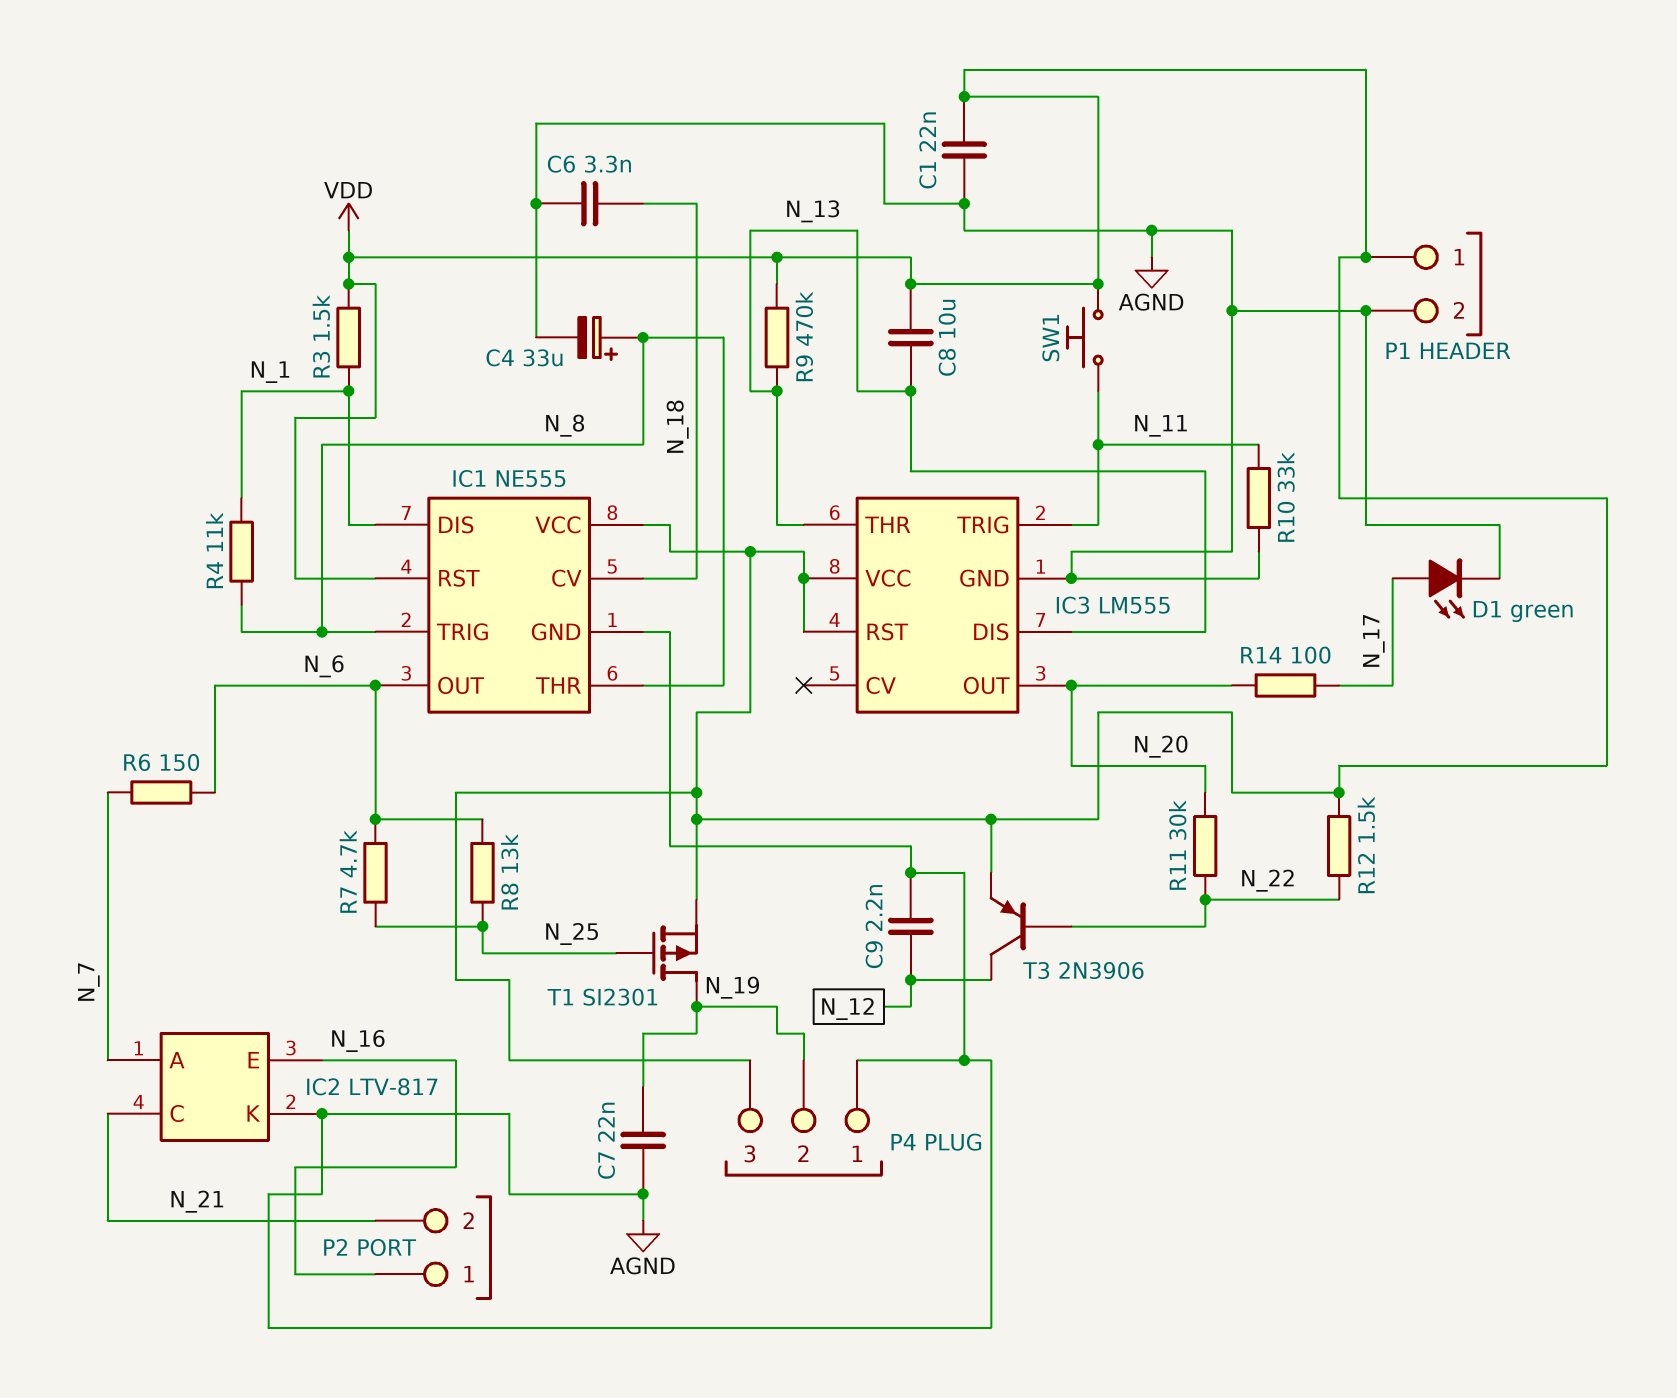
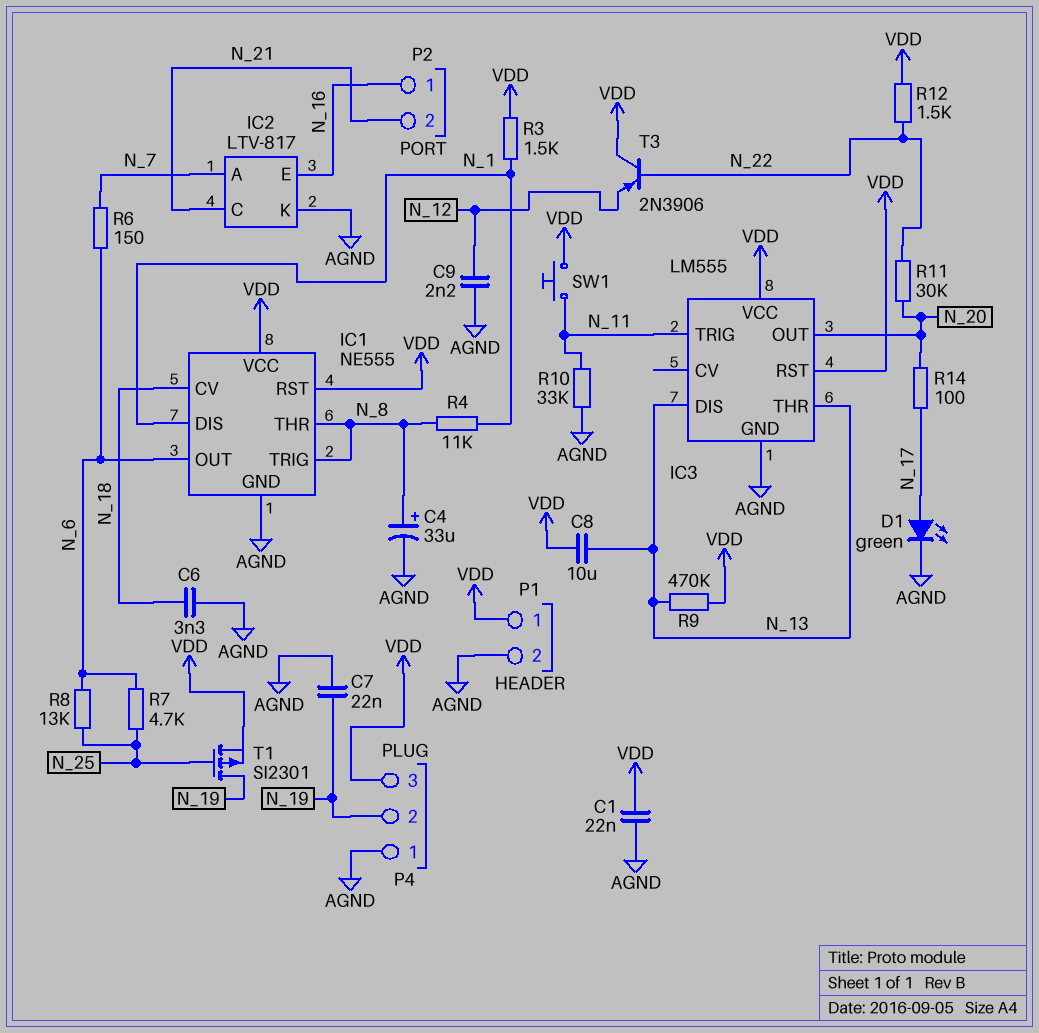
T3: PNP 2N3906 (B N_22, C N_12, E VDD) -> PNP 2N3906 (B N_22, C VDD, E N_12)

